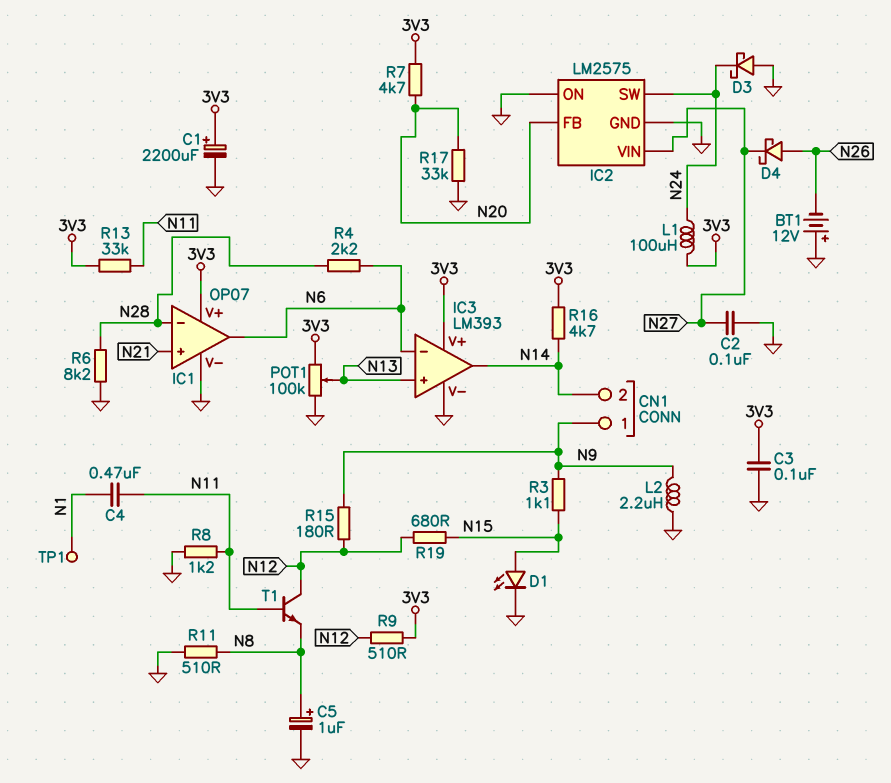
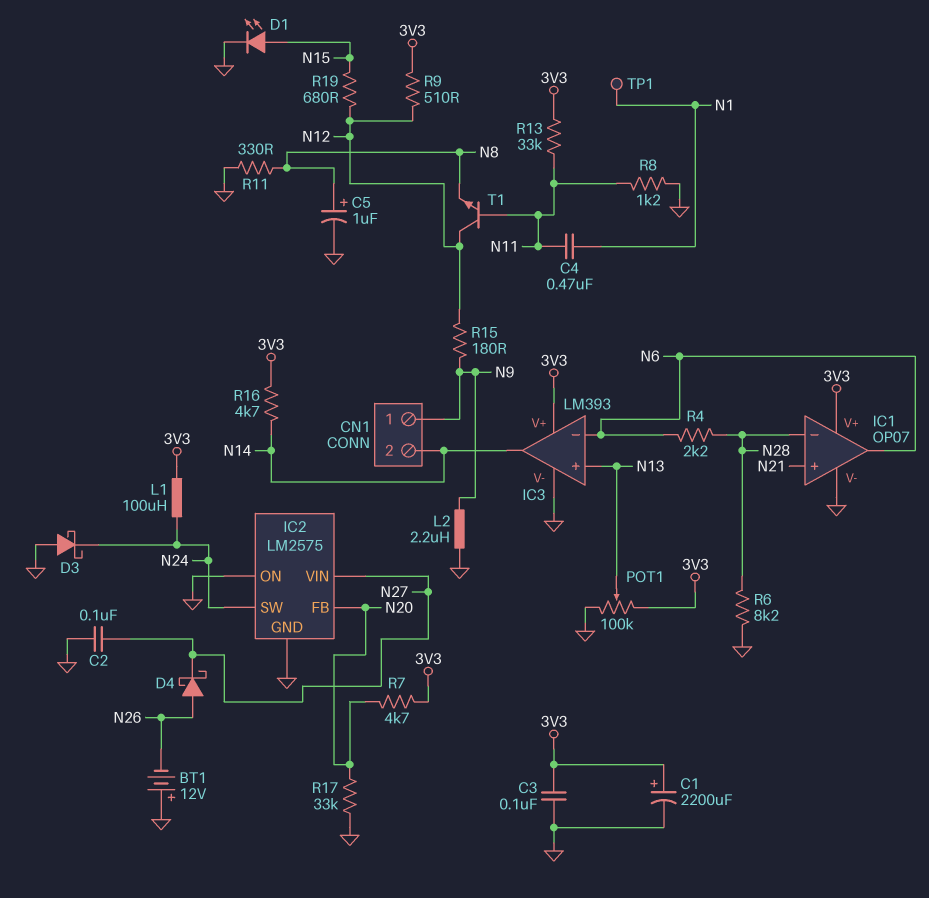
R3: 1.1k (N9, N15) -> none
R11: 510 (GND, N8) -> 330 (GND, N8)

